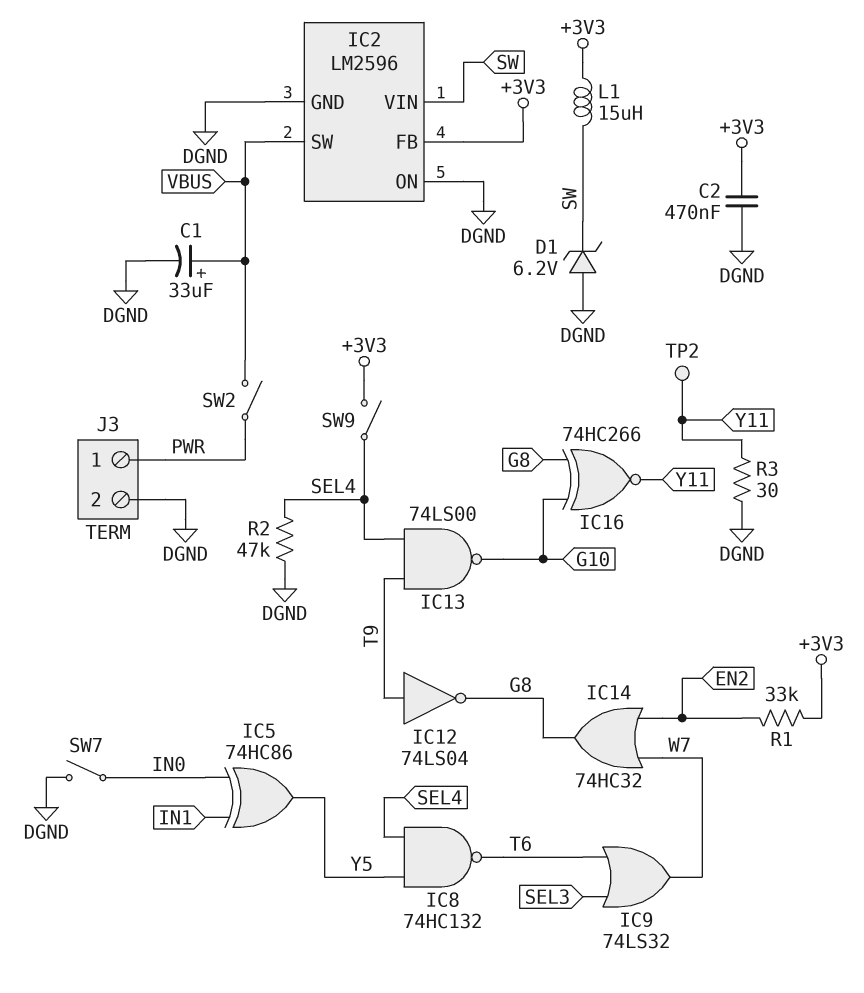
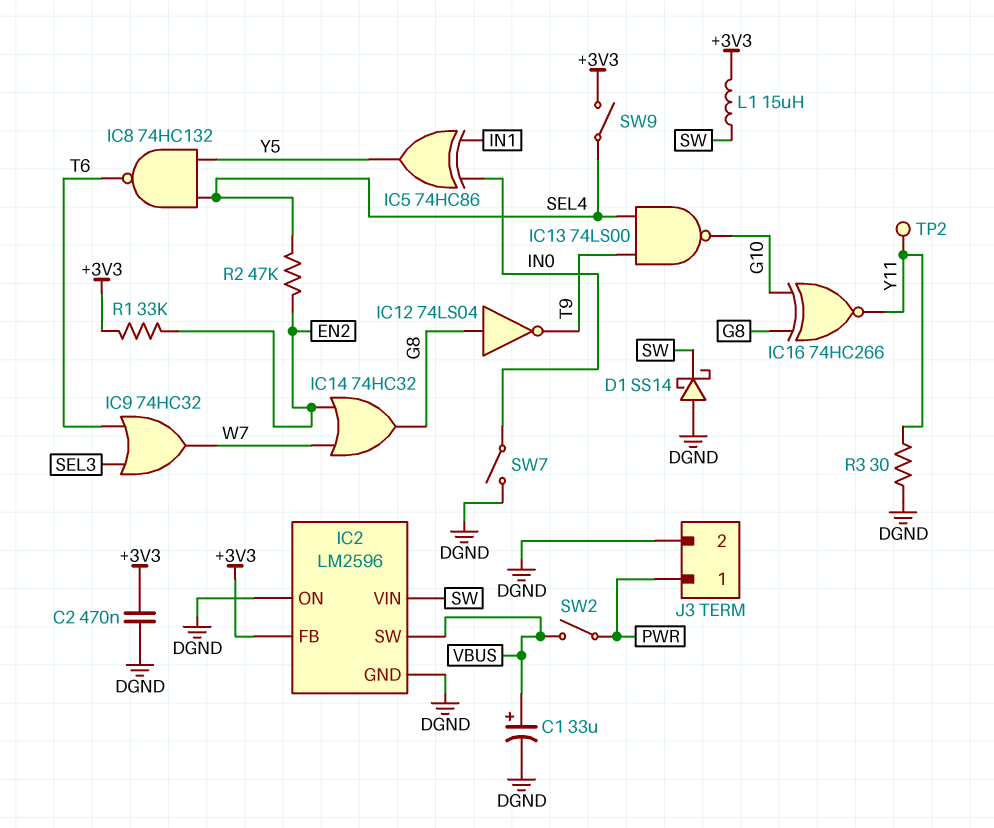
D1: zener 6.2V (A DGND, K SW) -> schottky SS14 (A DGND, K SW)
IC9: OR 74LS32 (in SEL3, in T6, out W7) -> OR 74HC32 (in SEL3, in T6, out W7)
IC12: NOT 74LS04 (in T9, out G8) -> NOT 74LS04 (in G8, out T9)
R2: 47k (DGND, SEL4) -> 47k (EN2, SEL4)

